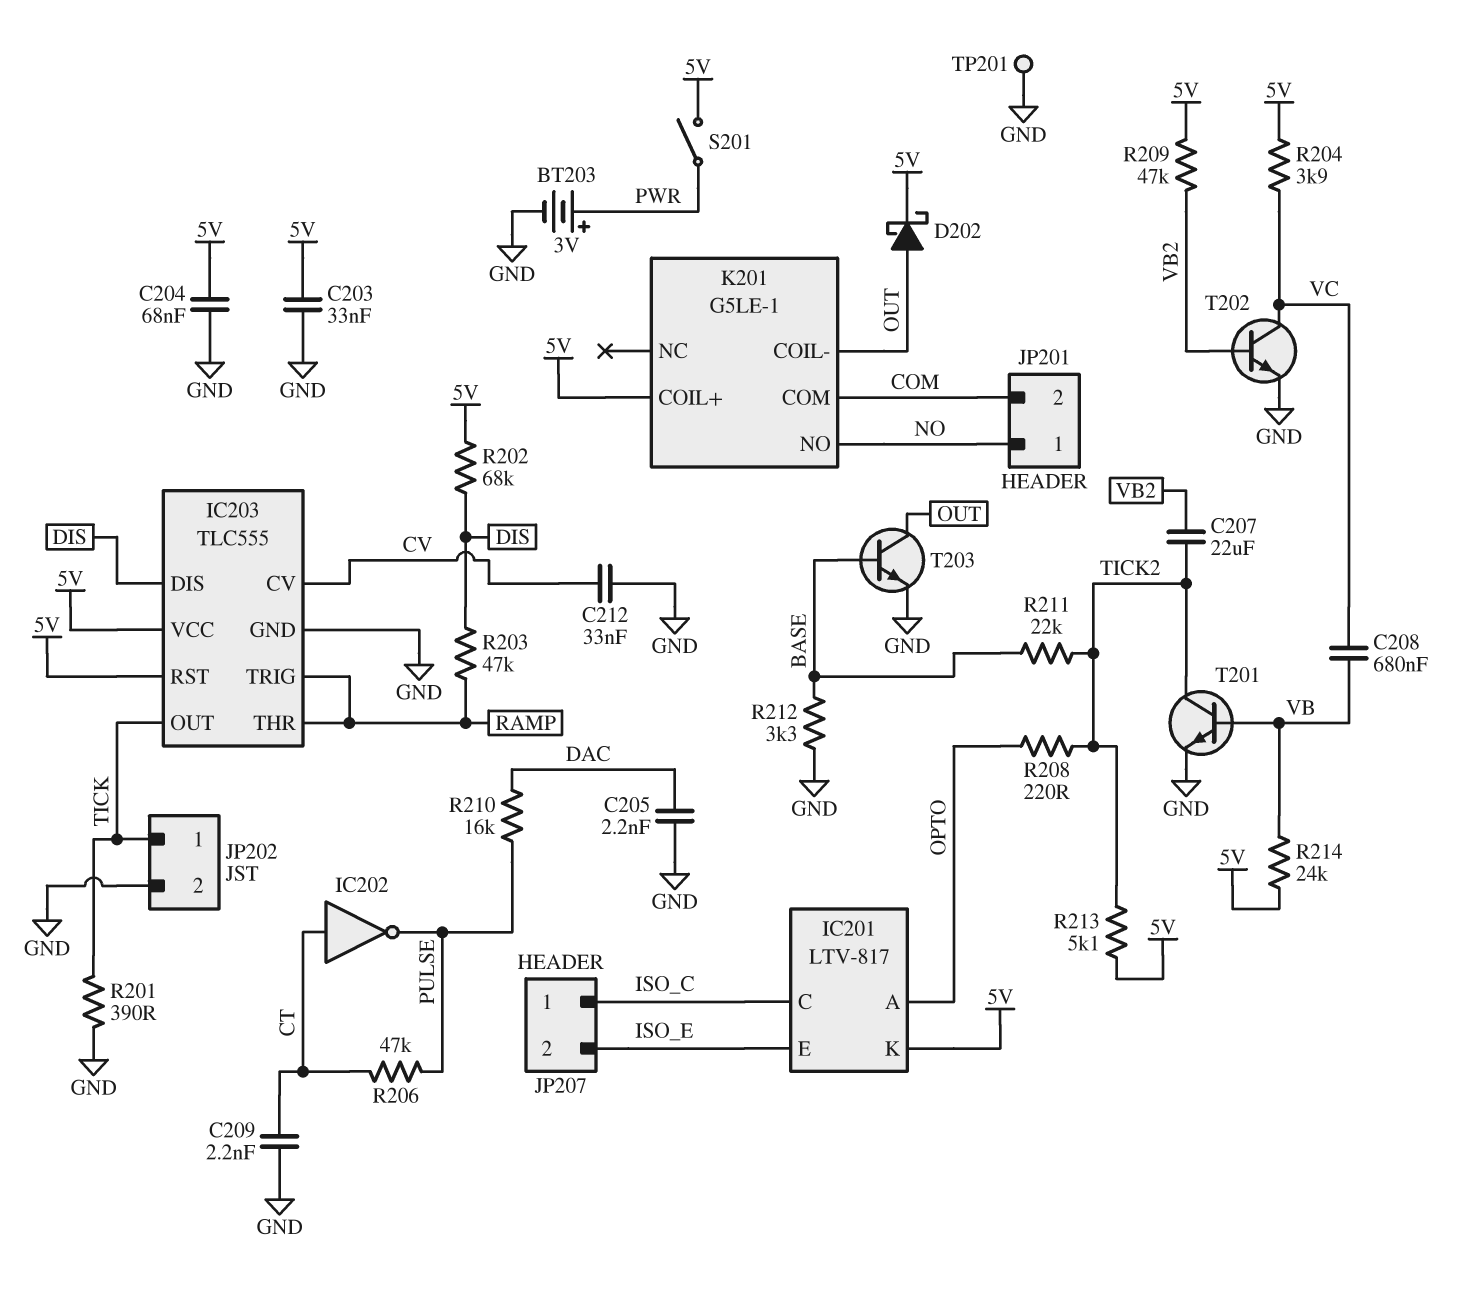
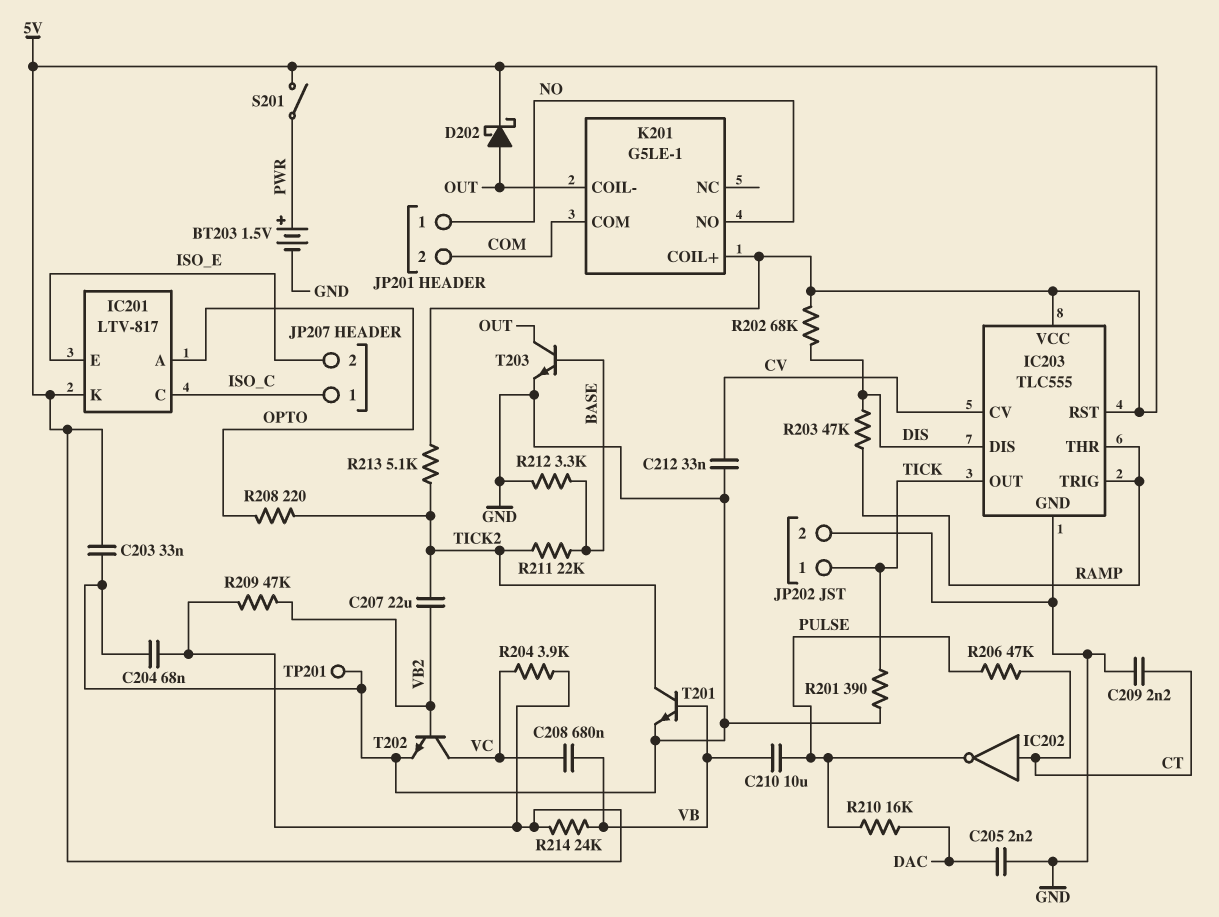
BT203: 3V (plus PWR, minus GND) -> 1.5V (plus PWR, minus GND)
C210: none -> 10uF (PULSE, VB)

